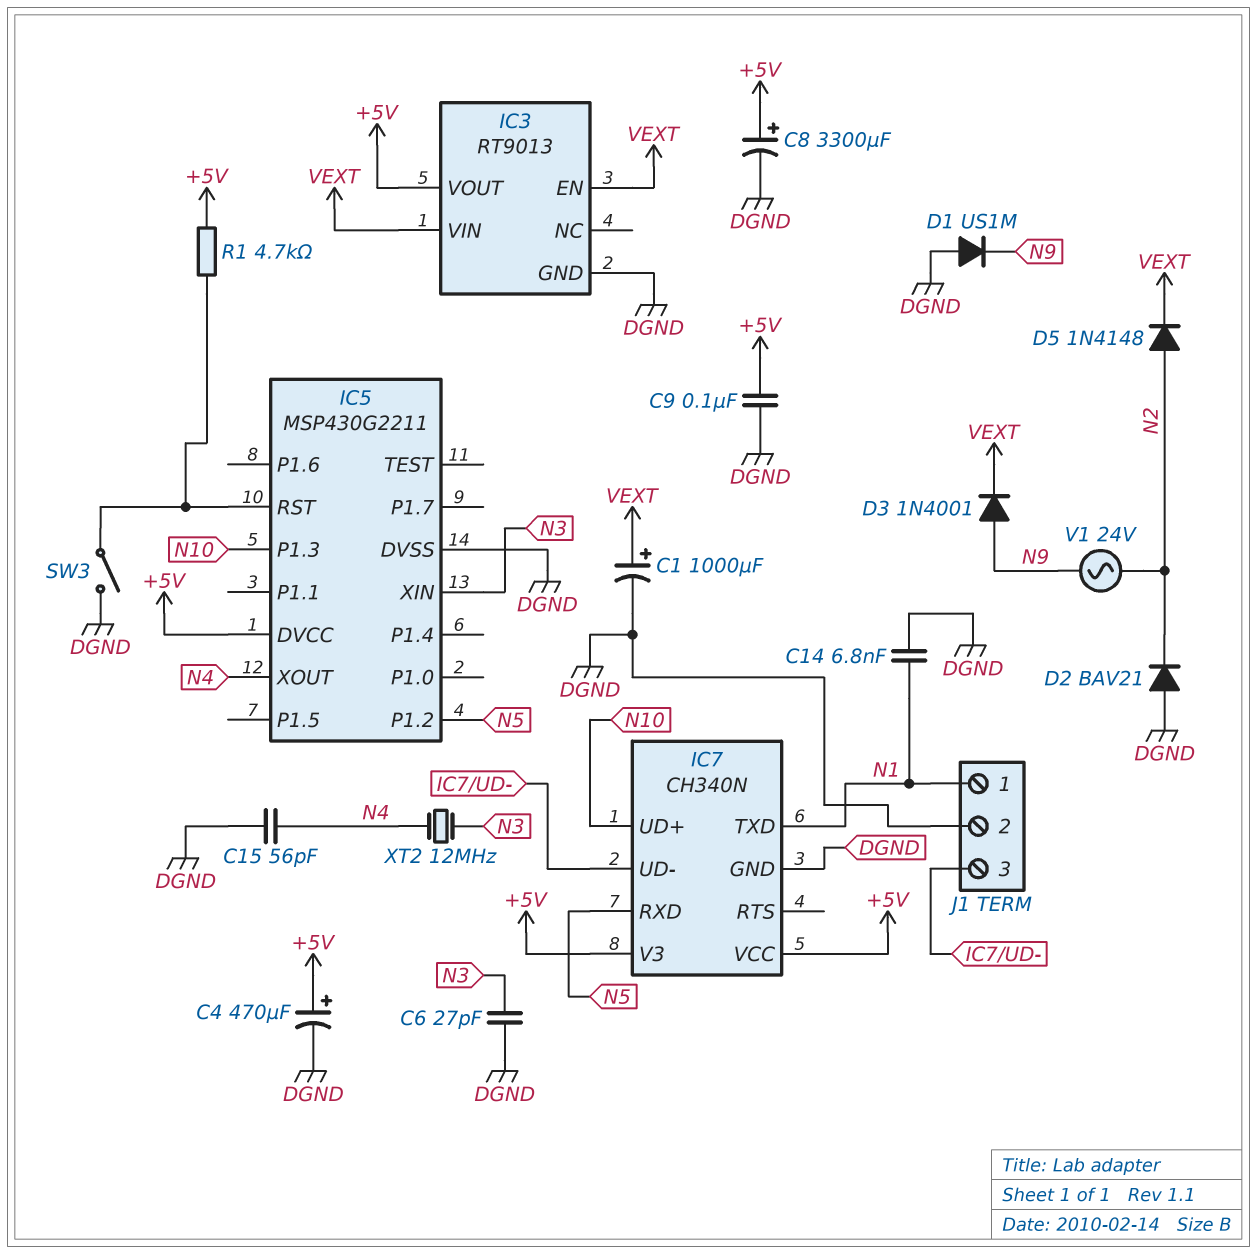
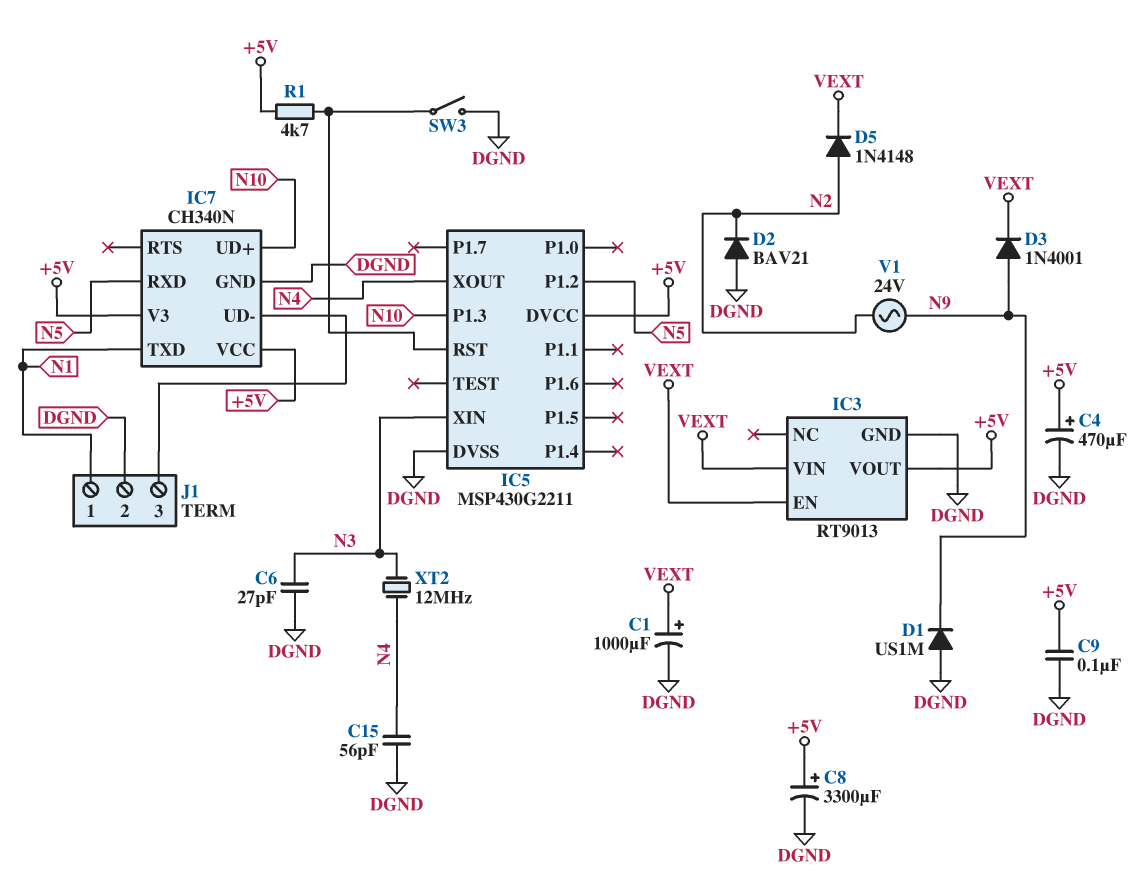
C14: 6.8nF (DGND, N1) -> none

